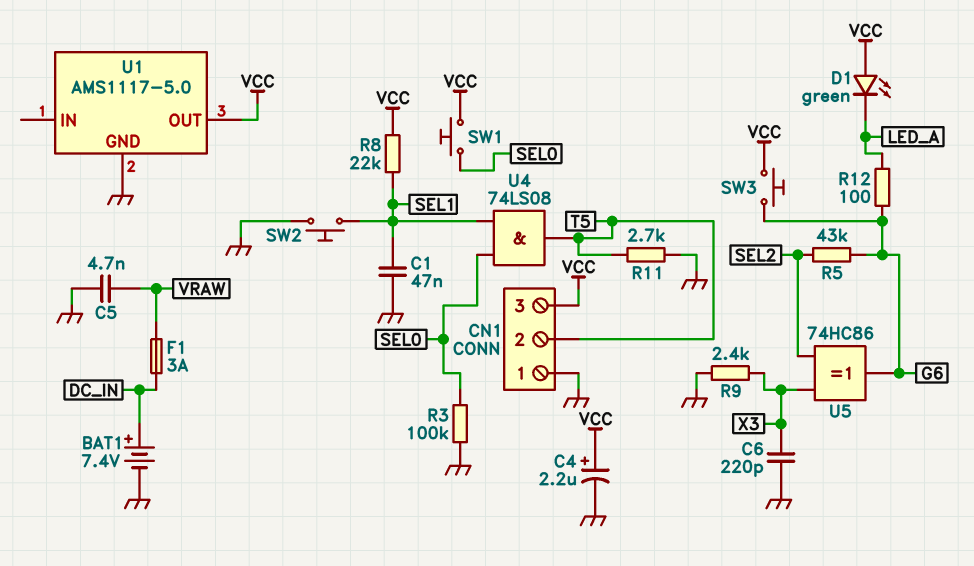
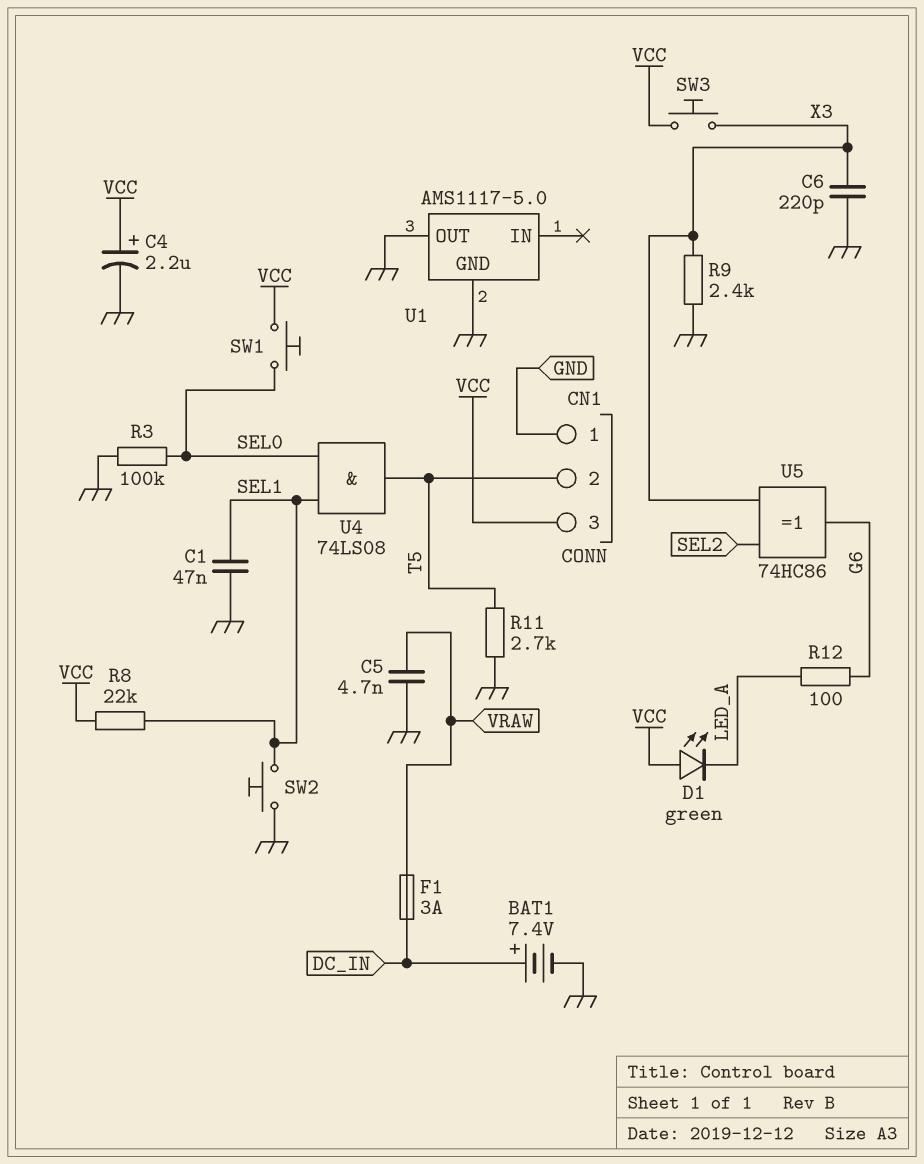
R5: 43k (G6, SEL2) -> none
SW3: button (G6, VCC) -> button (VCC, X3)
U1 pin OUT: VCC -> GND

